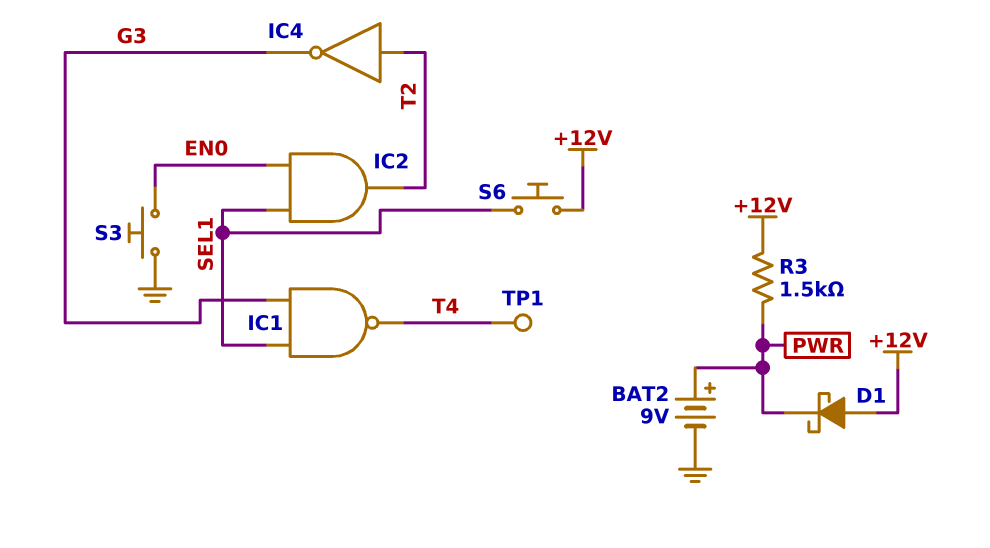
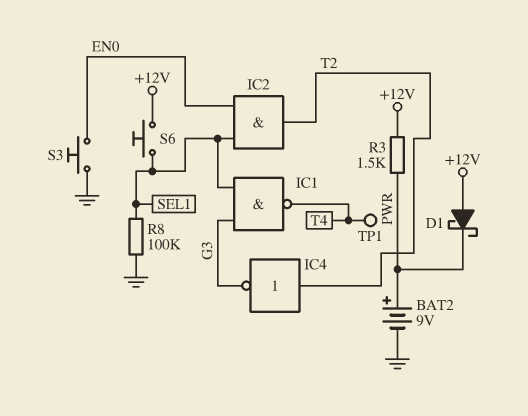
R8: none -> 100k (GND, SEL1)

